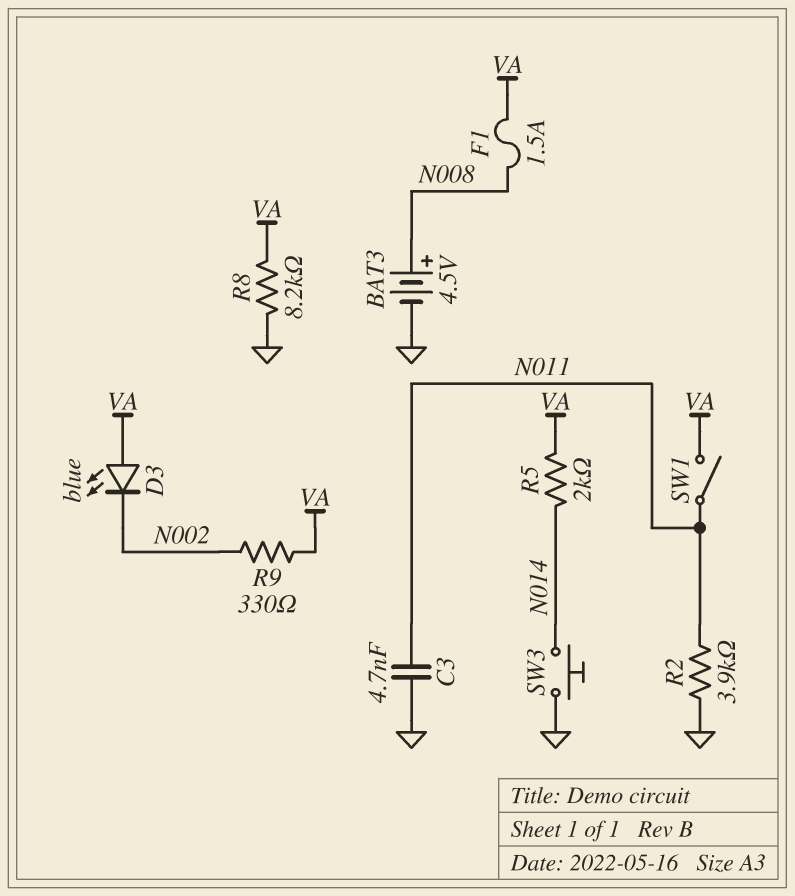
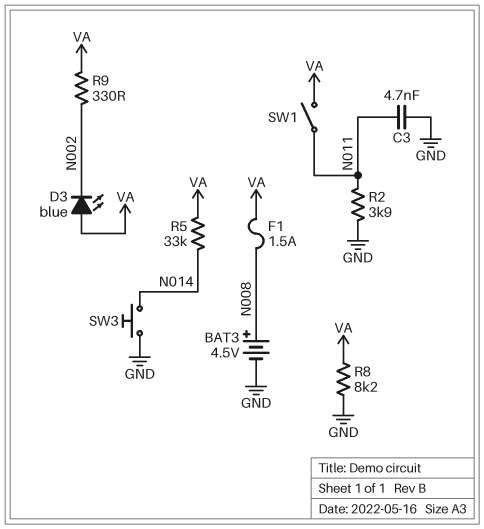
R5: 2k (N014, VA) -> 33k (N014, VA)

